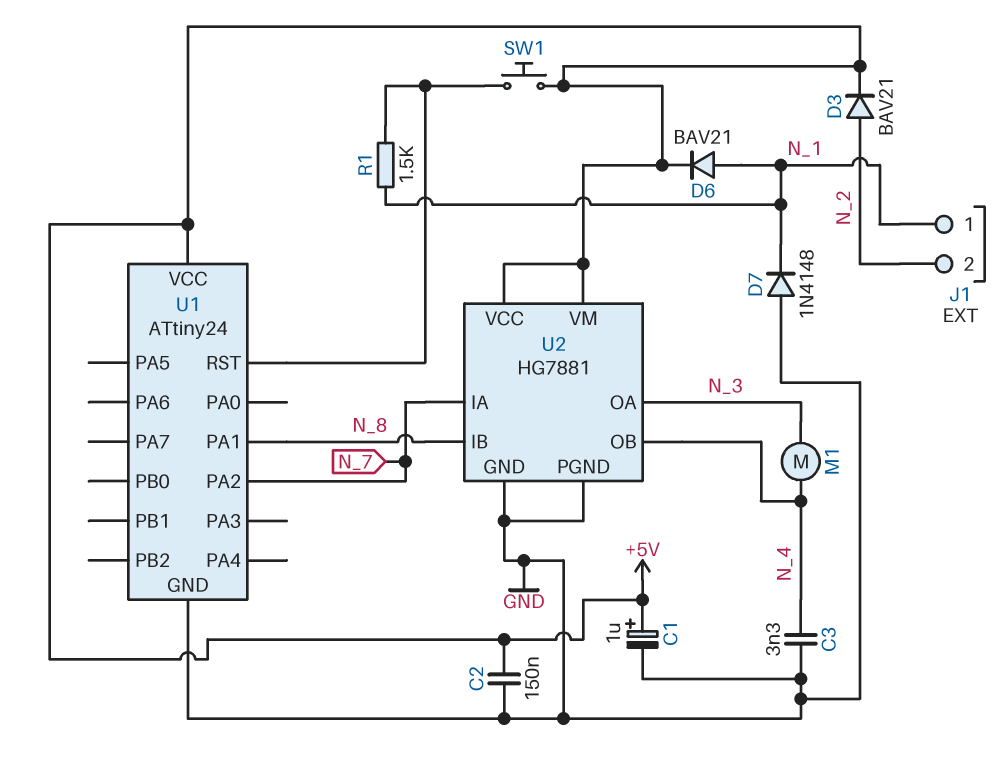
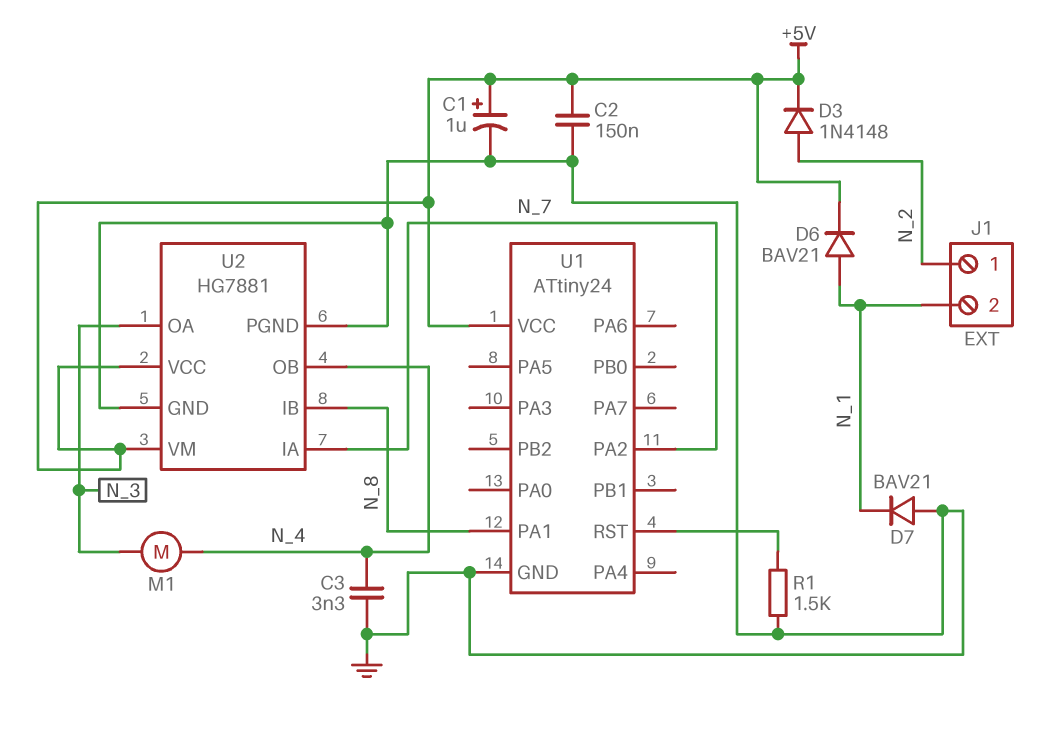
D3: diode BAV21 (A N_2, K +5V) -> diode 1N4148 (A N_2, K +5V)
D7: diode 1N4148 (A GND, K N_1) -> diode BAV21 (A GND, K N_1)
J1 pin 1: N_1 -> N_2
J1 pin 2: N_2 -> N_1
R1: 1.5k (N_1, U1/RST) -> 1.5k (GND, U1/RST)
SW1: button (+5V, U1/RST) -> none

